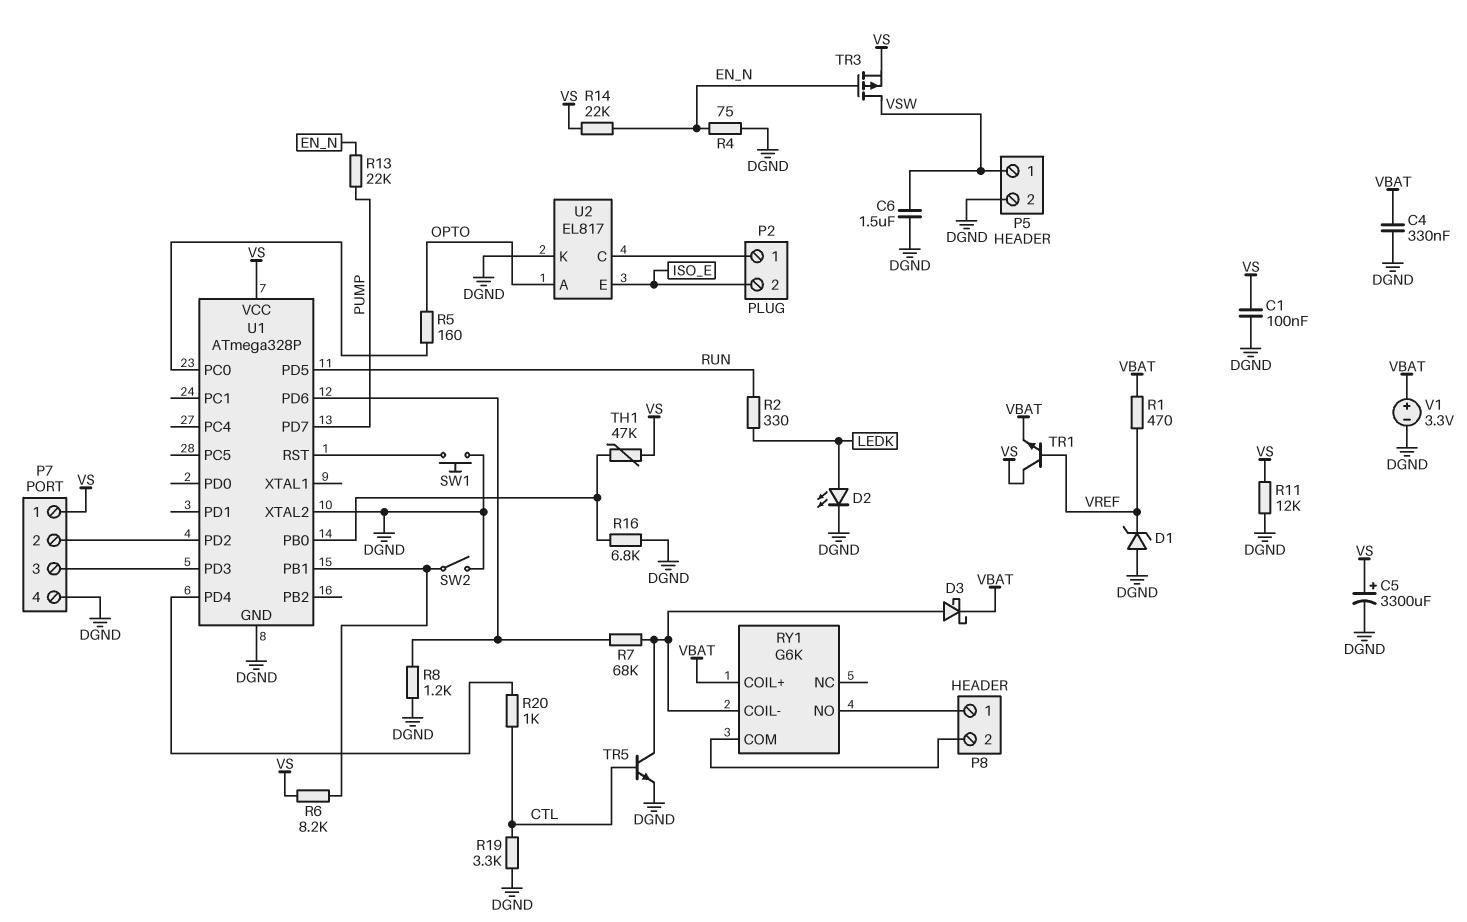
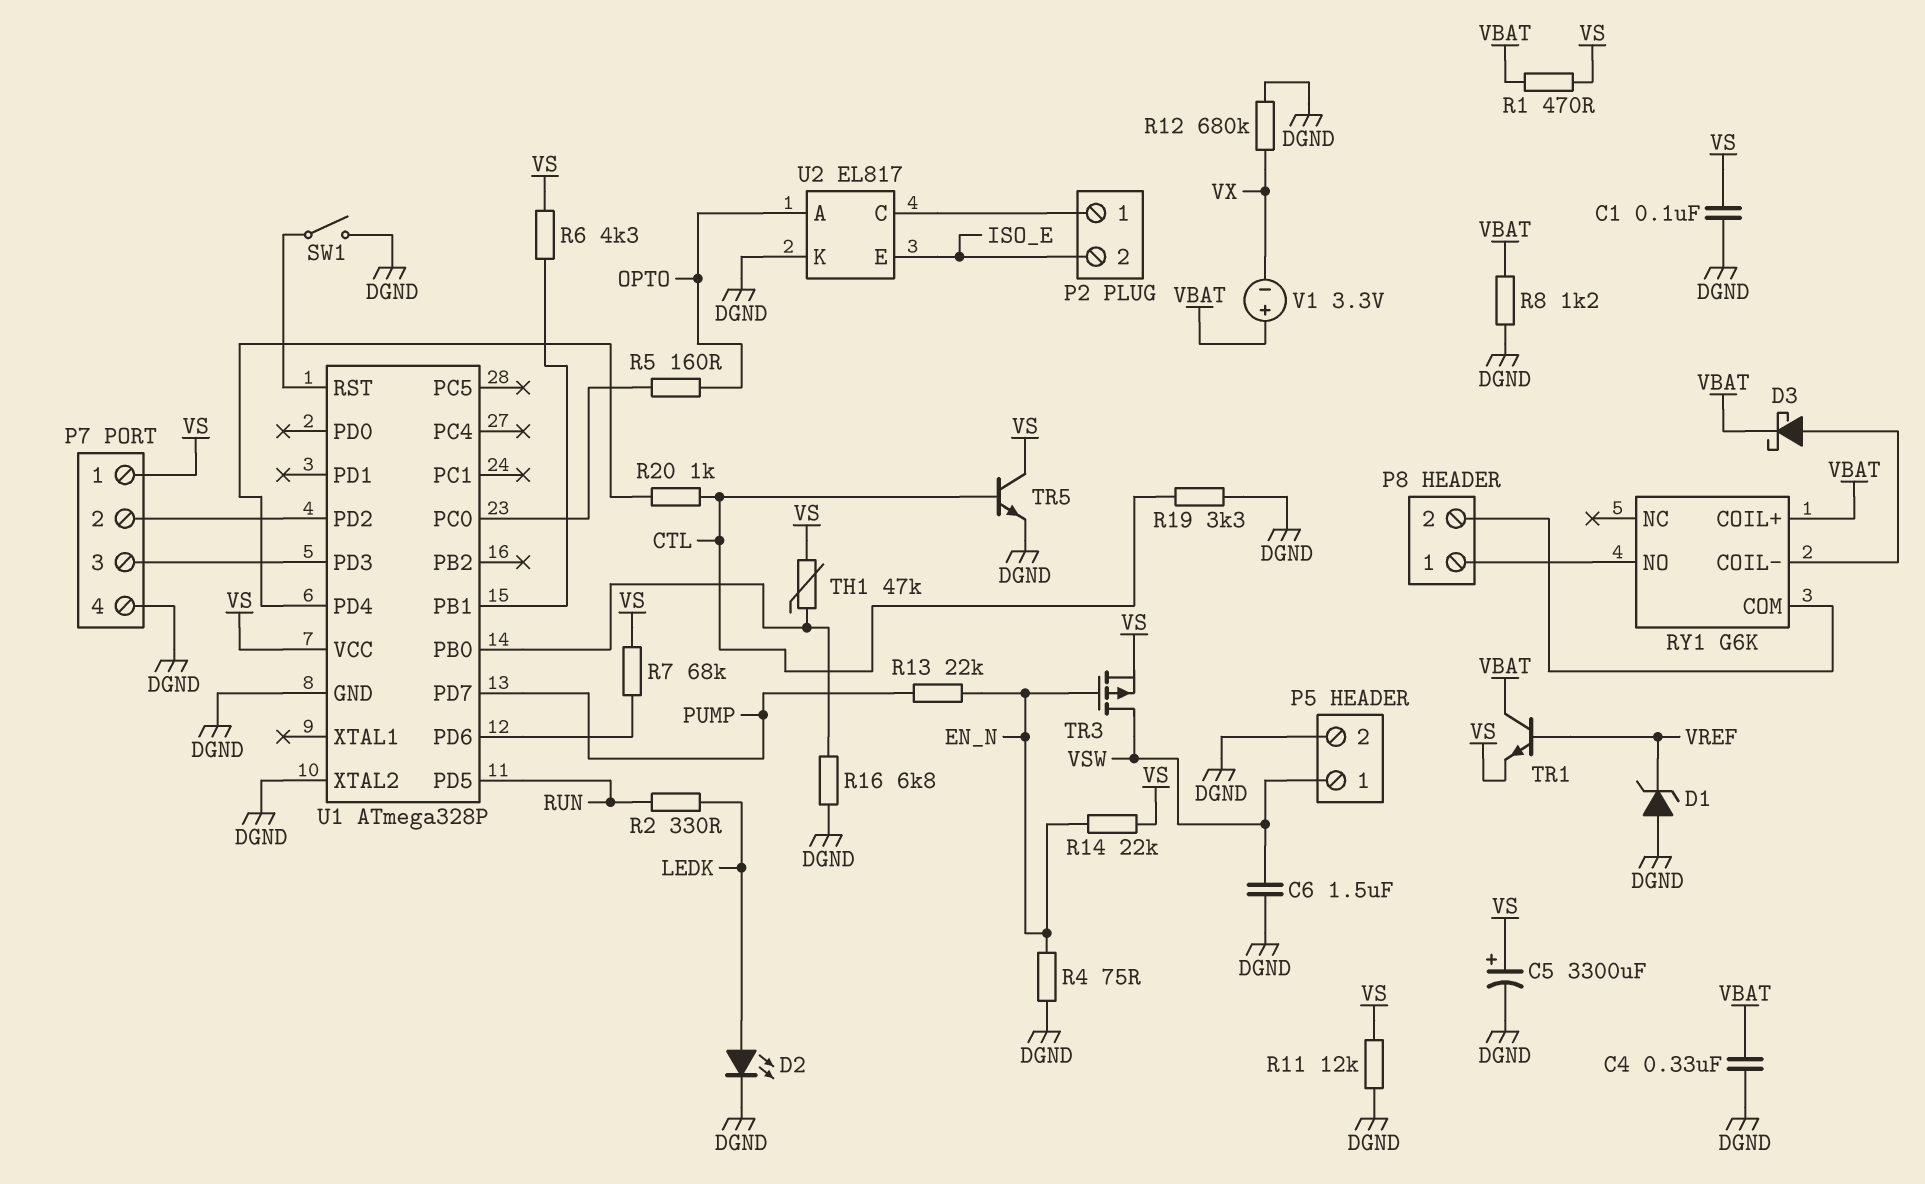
R1: 470 (VBAT, VREF) -> 470 (VBAT, VS)
R6: 8.2k (U1/PB1, VS) -> 4.3k (U1/PB1, VS)
R7: 68k (RY1/COIL-, U1/PD6) -> 68k (U1/PD6, VS)
R8: 1.2k (DGND, U1/PD6) -> 1.2k (DGND, VBAT)
R12: none -> 680k (DGND, VX)
SW1: button (DGND, U1/RST) -> switch (DGND, U1/RST)
SW2: switch (DGND, U1/PB1) -> none
TR1: NPN (B VREF, C VS, E VBAT) -> NPN (B VREF, C VBAT, E VS)
TR5: NPN (B CTL, C RY1/COIL-, E DGND) -> NPN (B CTL, C VS, E DGND)
V1: 3.3V (plus VBAT, minus DGND) -> 3.3V (plus VBAT, minus VX)

